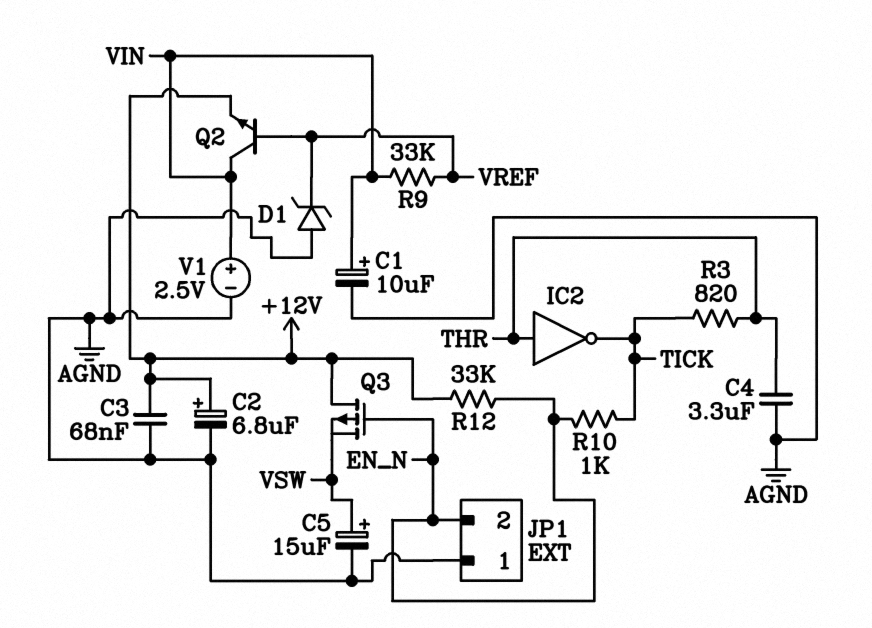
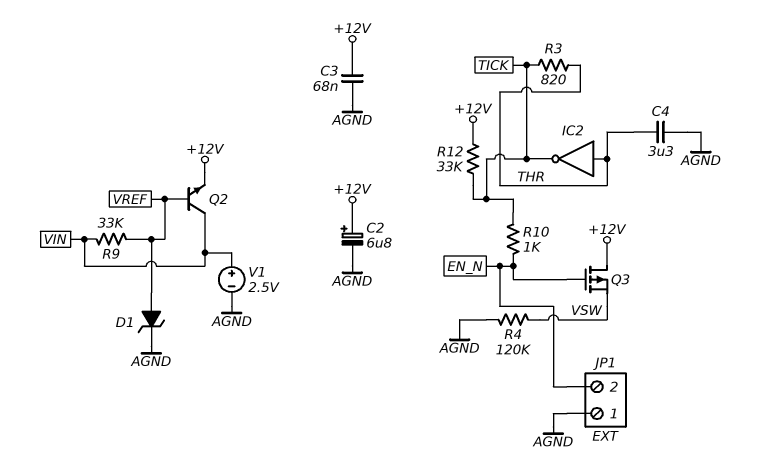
C1: 10uF (plus VIN, minus AGND) -> none
C5: 15uF (plus VSW, minus AGND) -> none
D1: zener (A AGND, K VREF) -> zener (A VREF, K AGND)
R4: none -> 120k (AGND, VSW)
R12: 33k (+12V, EN_N) -> 33k (+12V, TICK)

